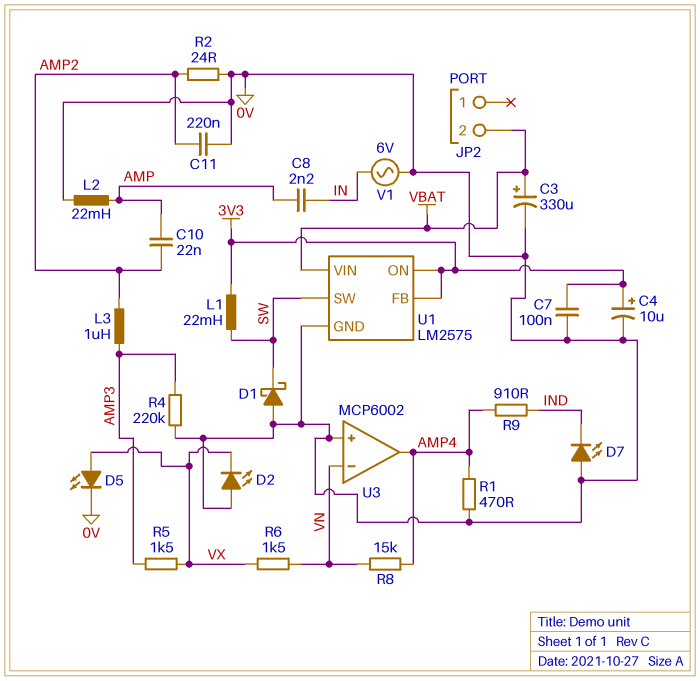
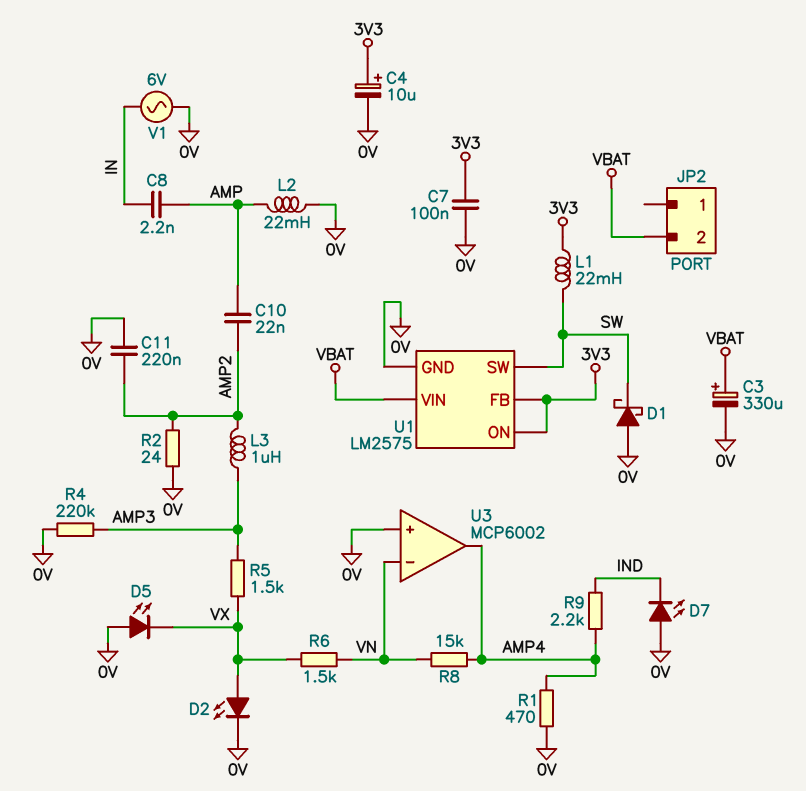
D2: LED (A 0V, K VX) -> LED (A VX, K 0V)
D5: LED (A VX, K 0V) -> LED (A 0V, K VX)
R9: 910 (AMP4, IND) -> 2.2k (AMP4, IND)

